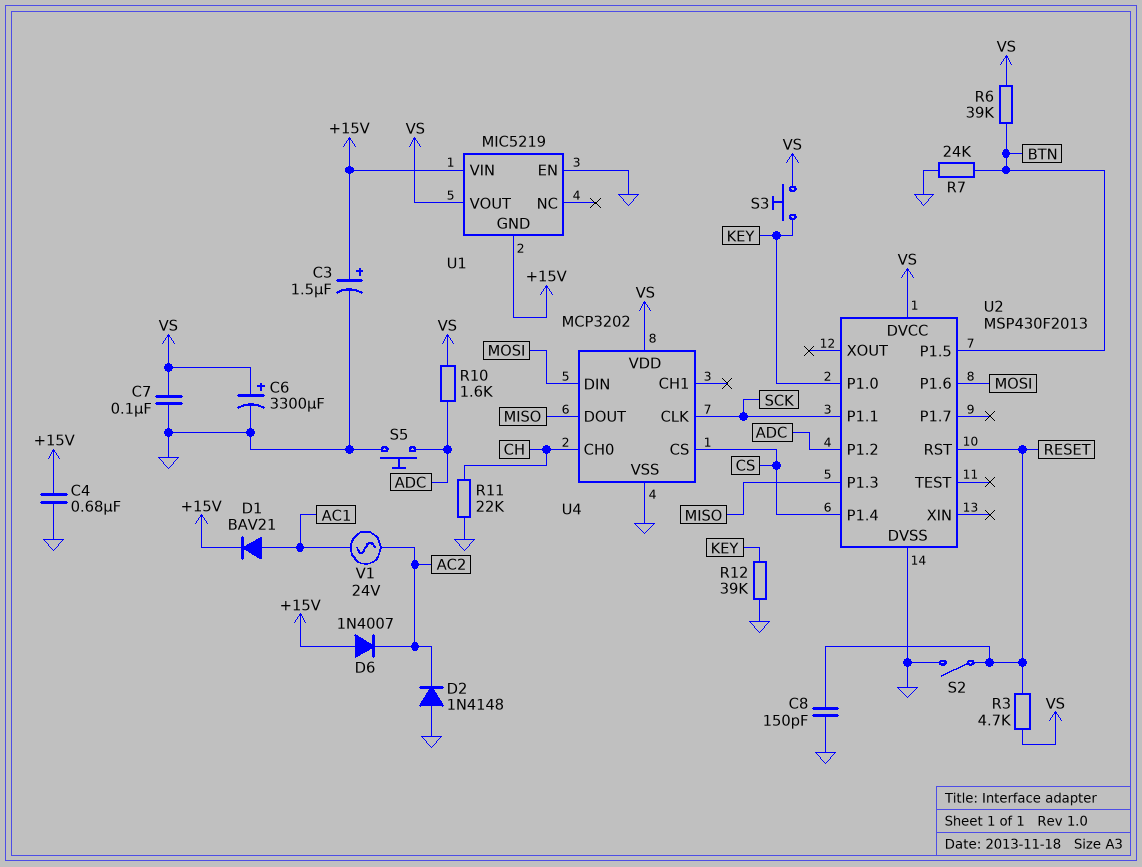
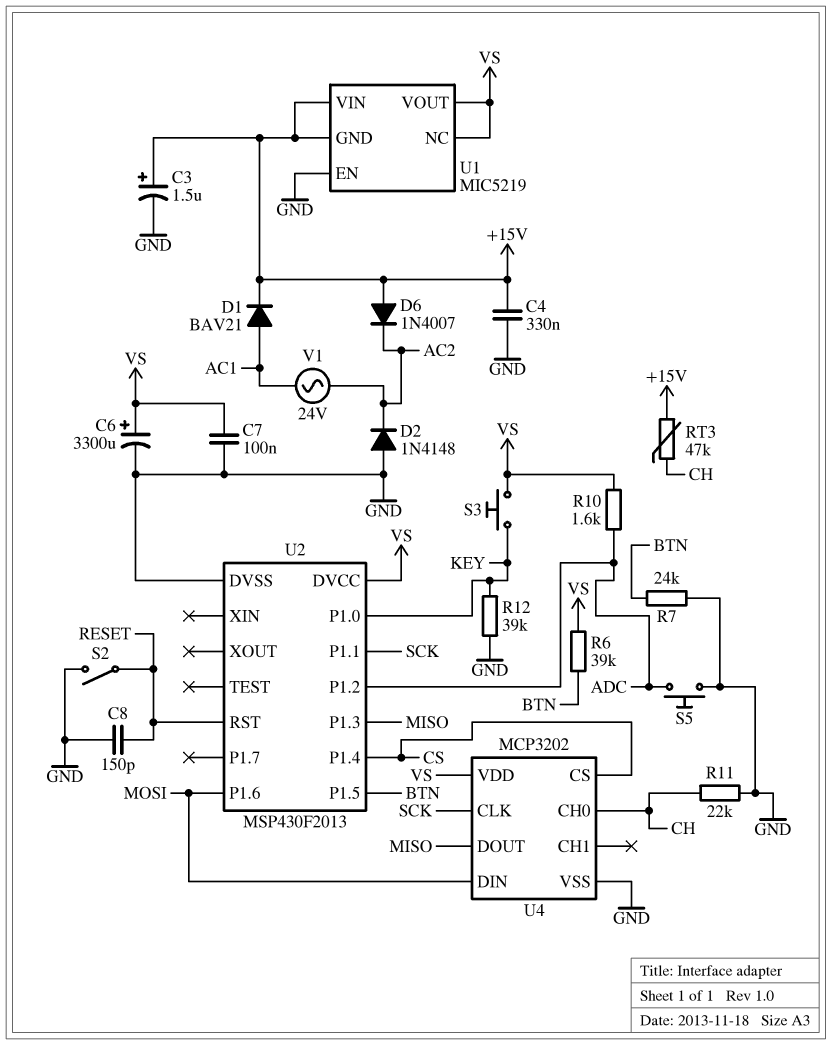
C4: 680nF (+15V, GND) -> 330nF (+15V, GND)
R3: 4.7k (RESET, VS) -> none
RT3: none -> 47k (+15V, CH)
U1 pin NC: none -> VS

